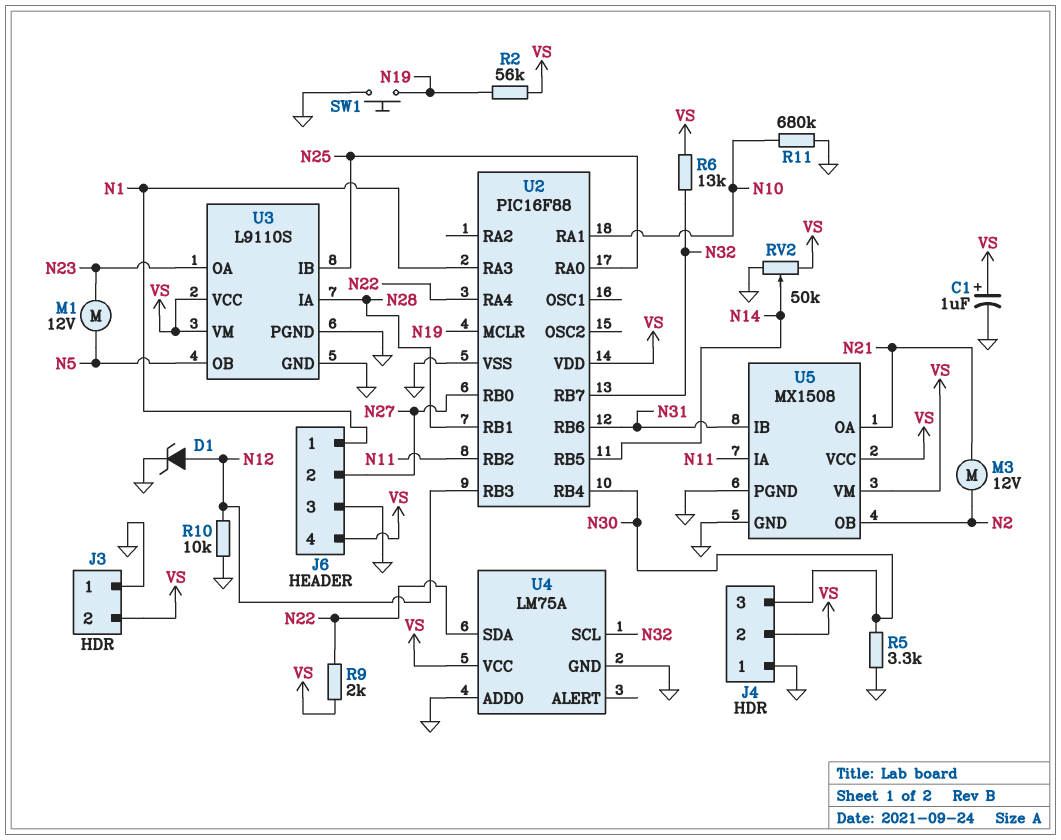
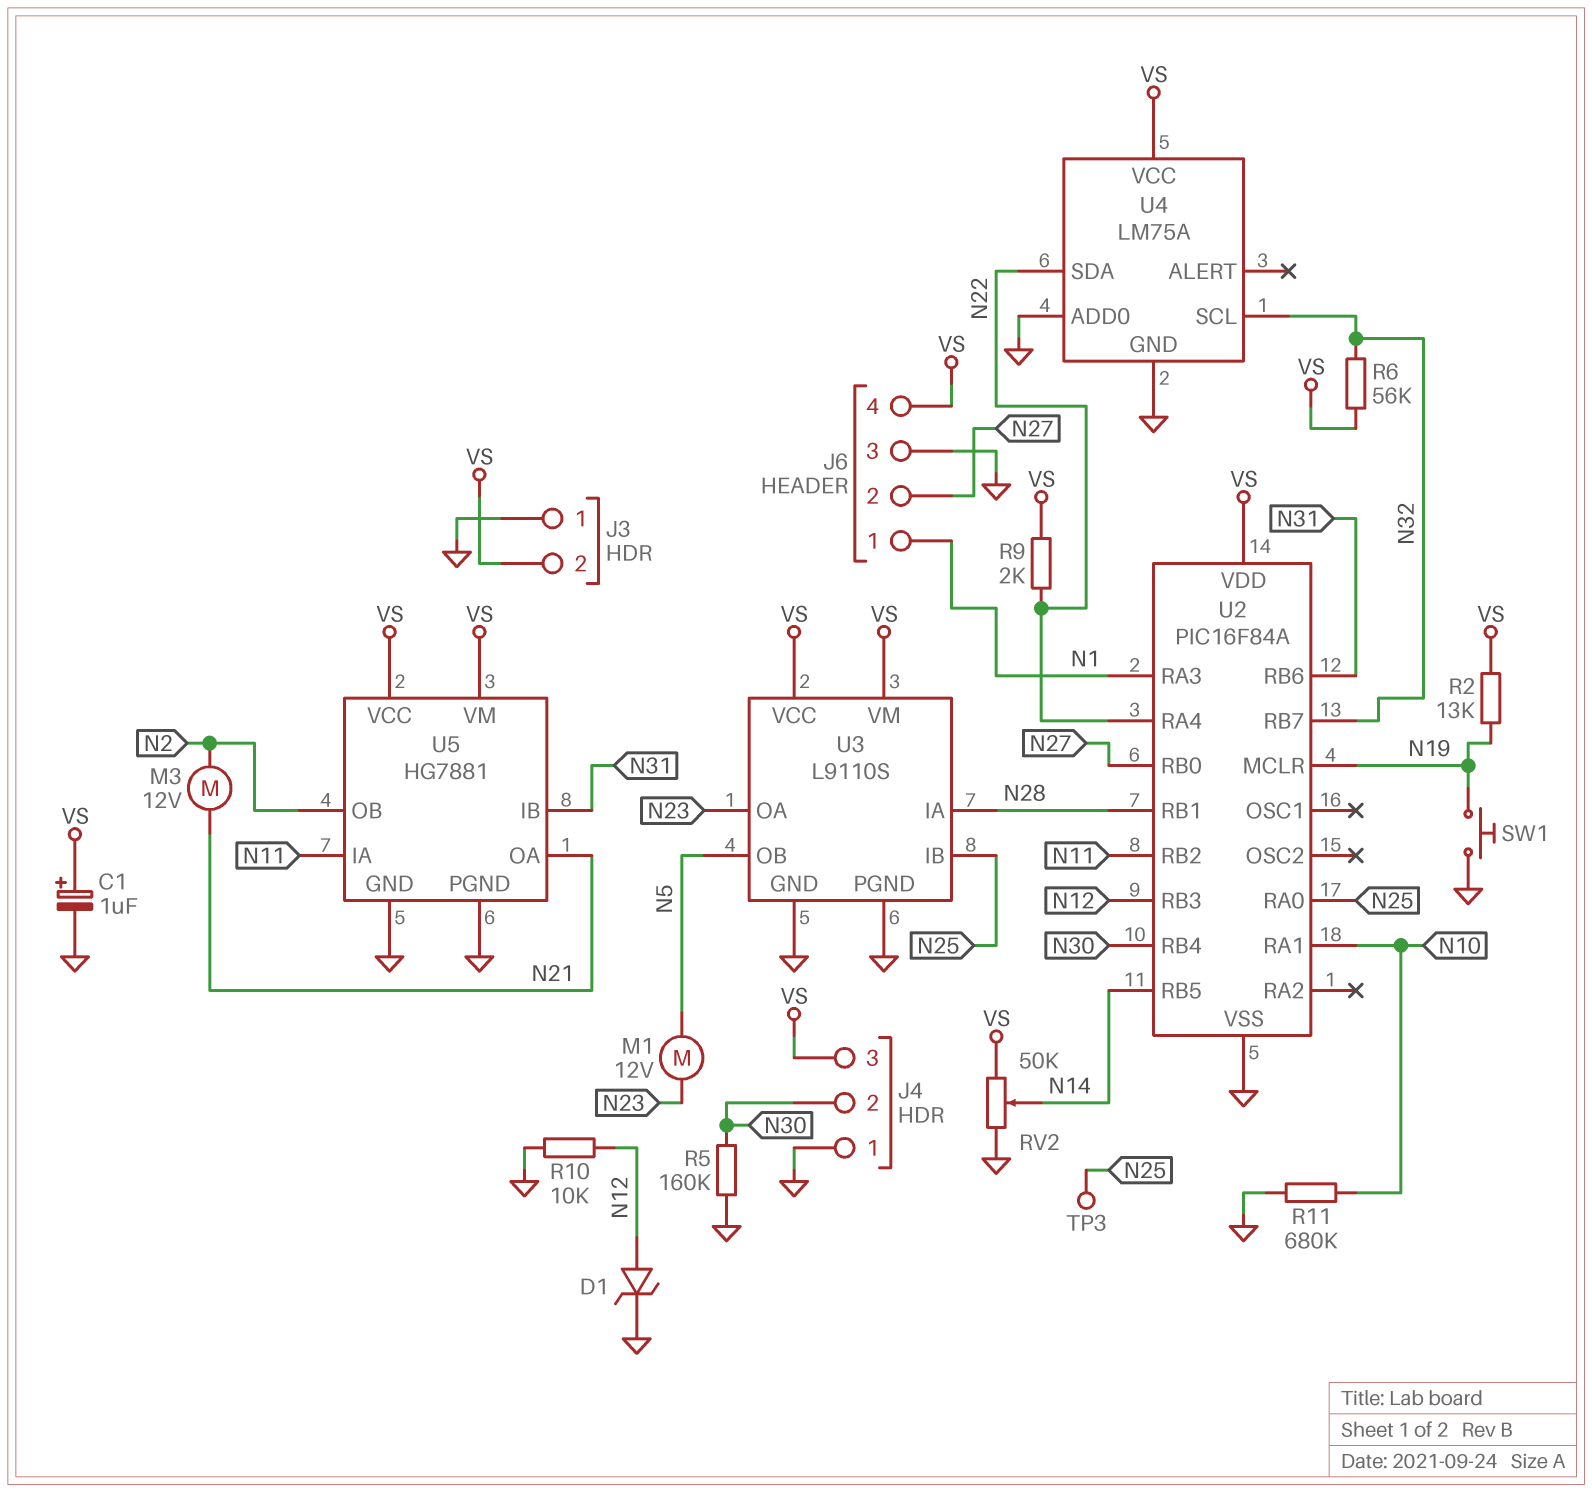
J4 pin 2: VS -> N30
J4 pin 3: N30 -> VS
R2: 56k (N19, VS) -> 13k (N19, VS)
R5: 3.3k (GND, N30) -> 160k (GND, N30)
R6: 13k (N32, VS) -> 56k (N32, VS)
TP3: none -> test point (N25)
U2: PIC16F88 -> PIC16F84A
U5: MX1508 -> HG7881

